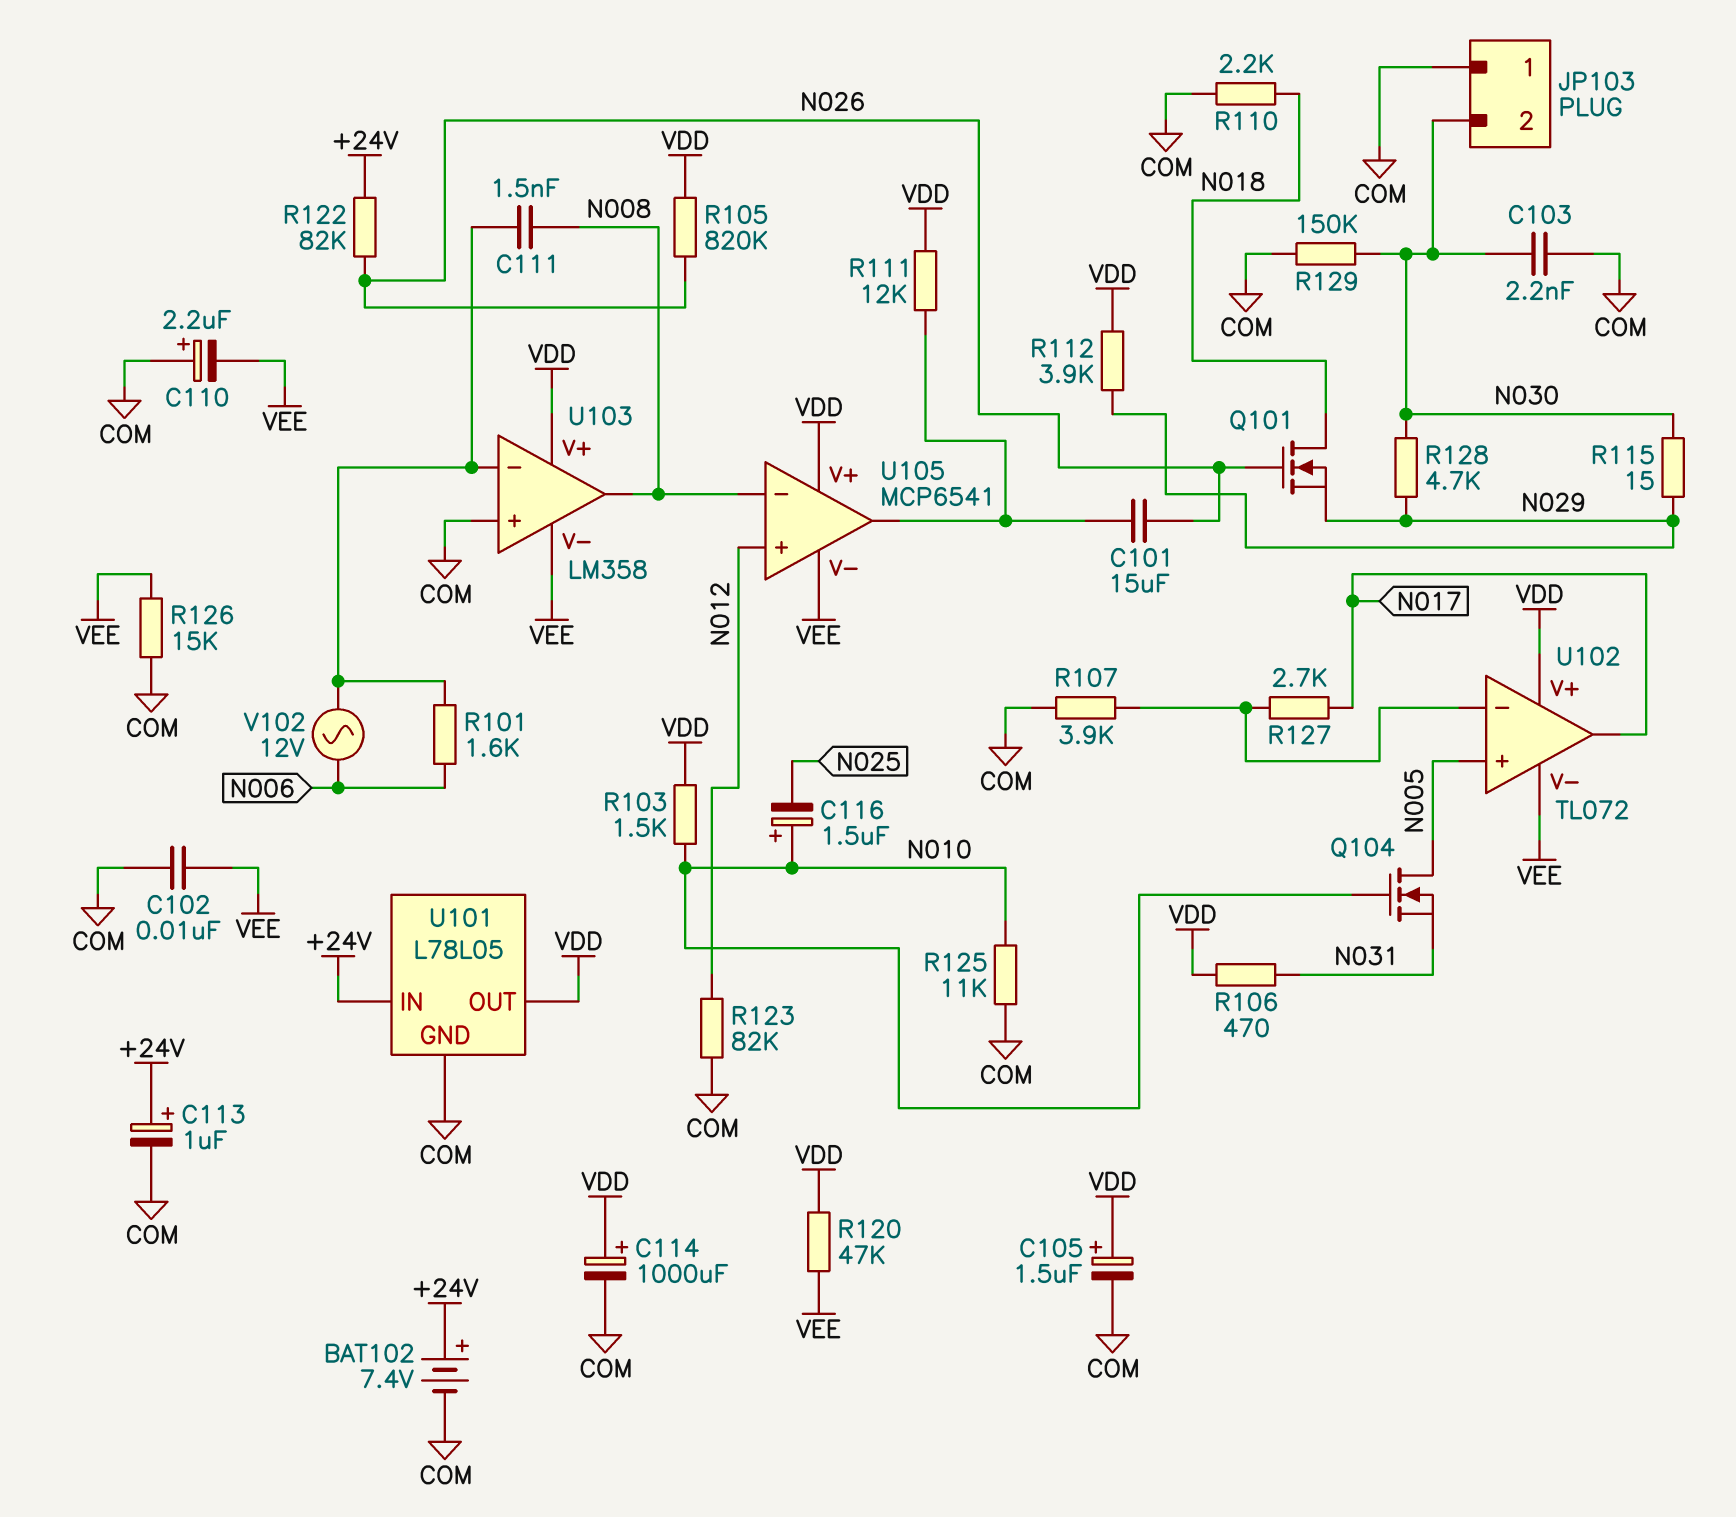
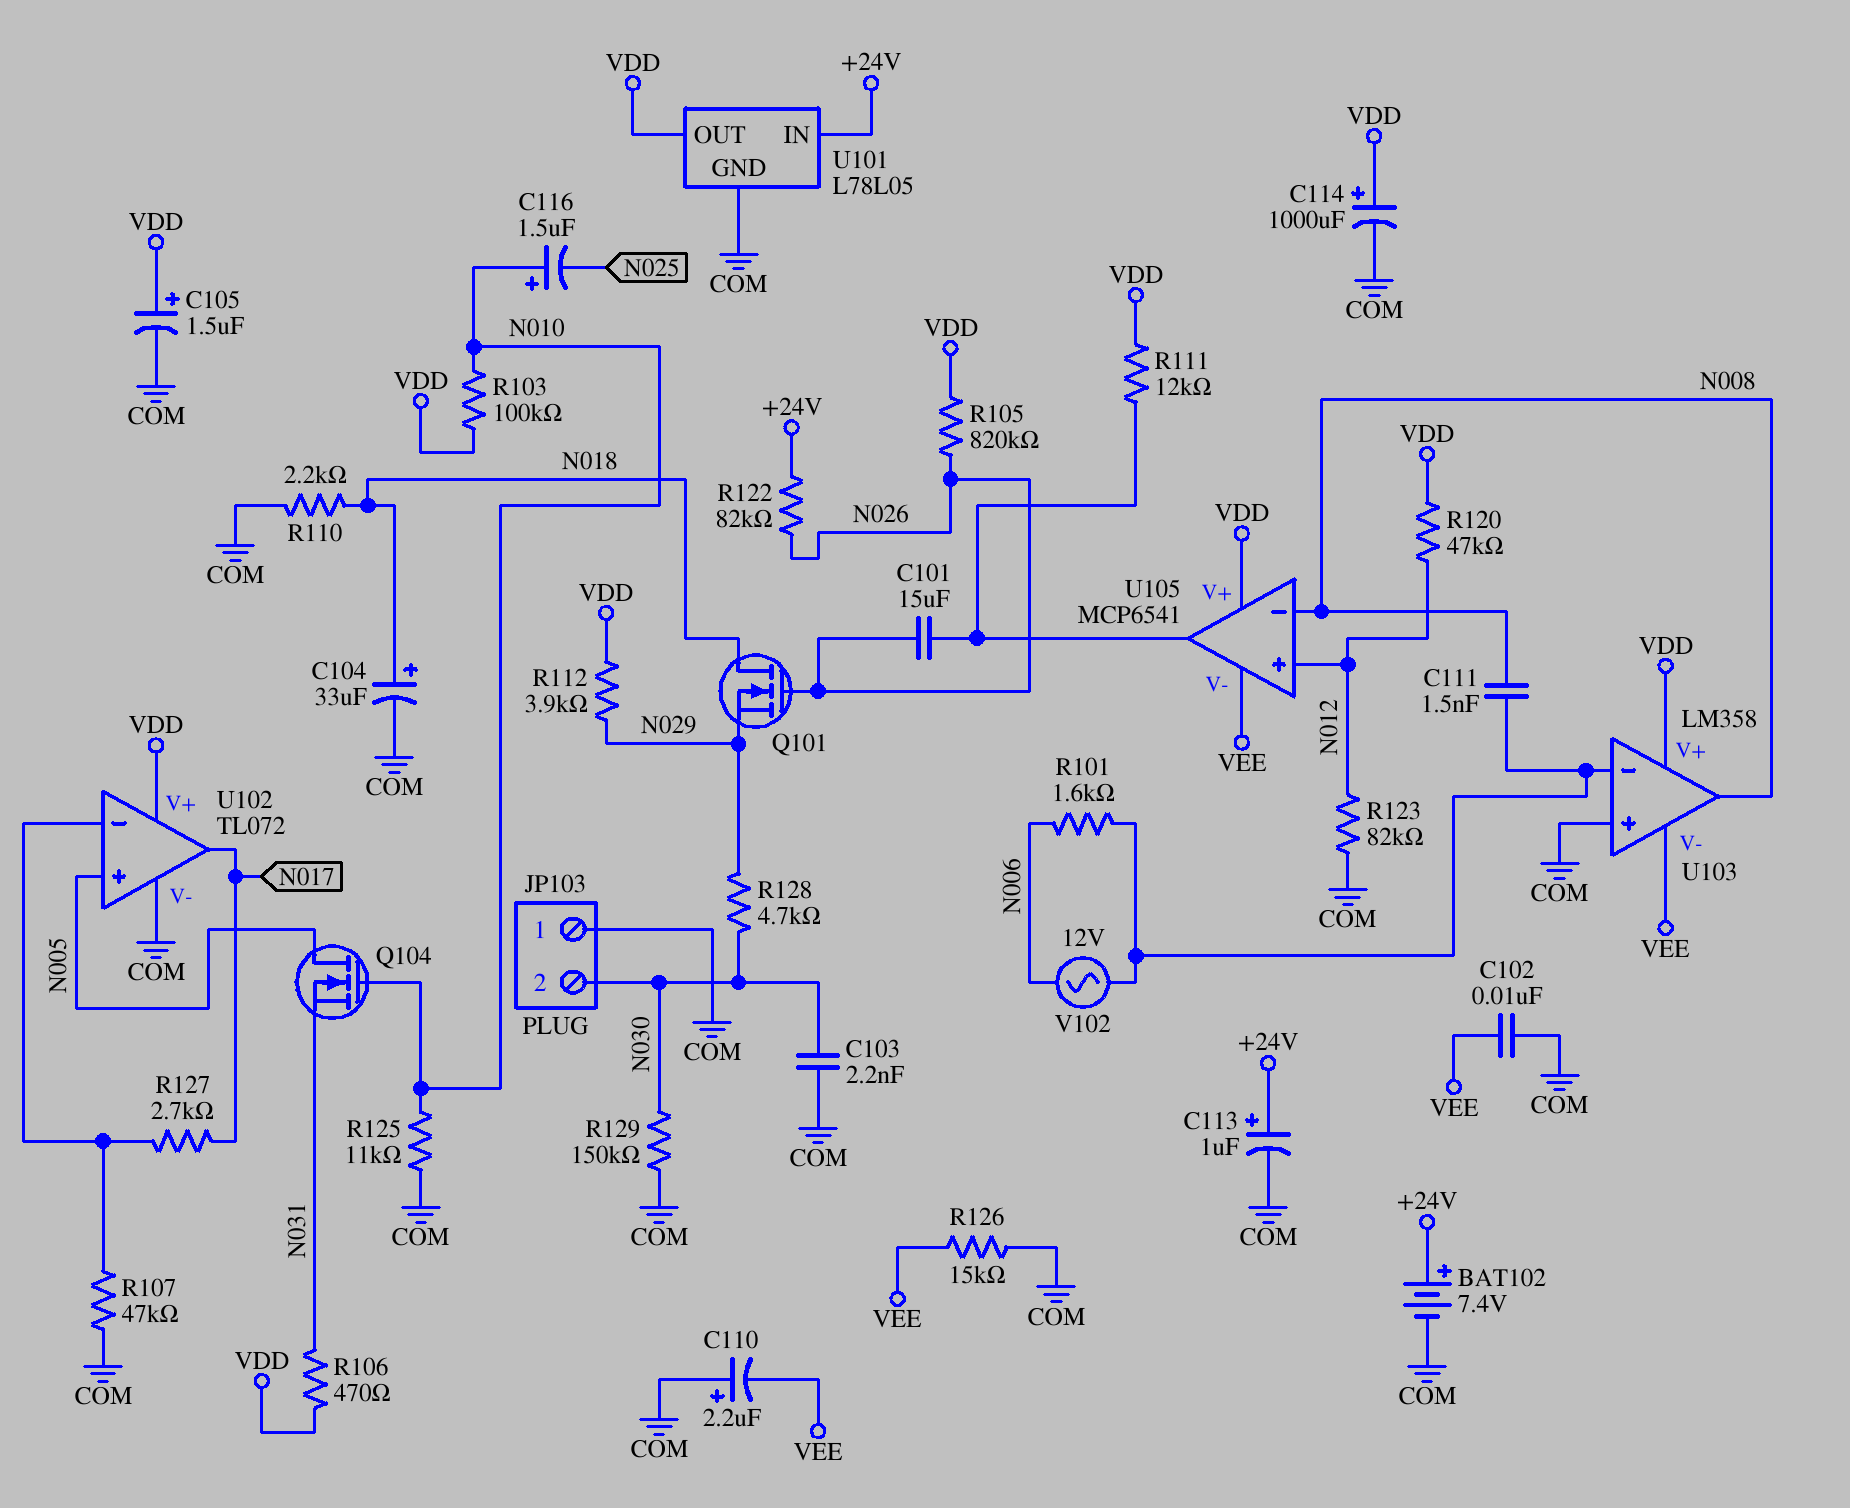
C104: none -> 33uF (plus N018, minus COM)
R103: 1.5k (N010, VDD) -> 100k (N010, VDD)
R107: 3.9k (COM, U102/in-) -> 47k (COM, U102/in-)
R115: 15 (N029, N030) -> none
R120: 47k (VDD, VEE) -> 47k (N012, VDD)
U102 pin V-: VEE -> COM

